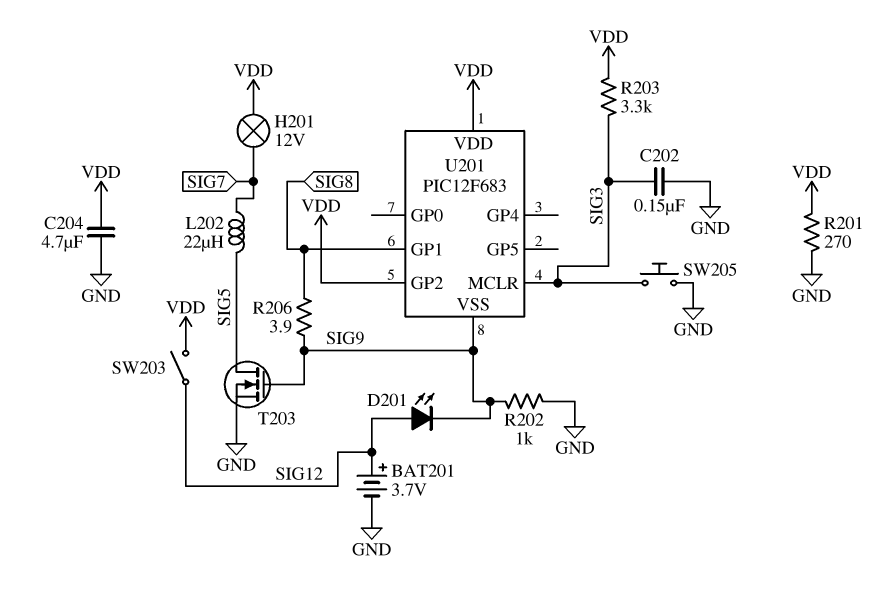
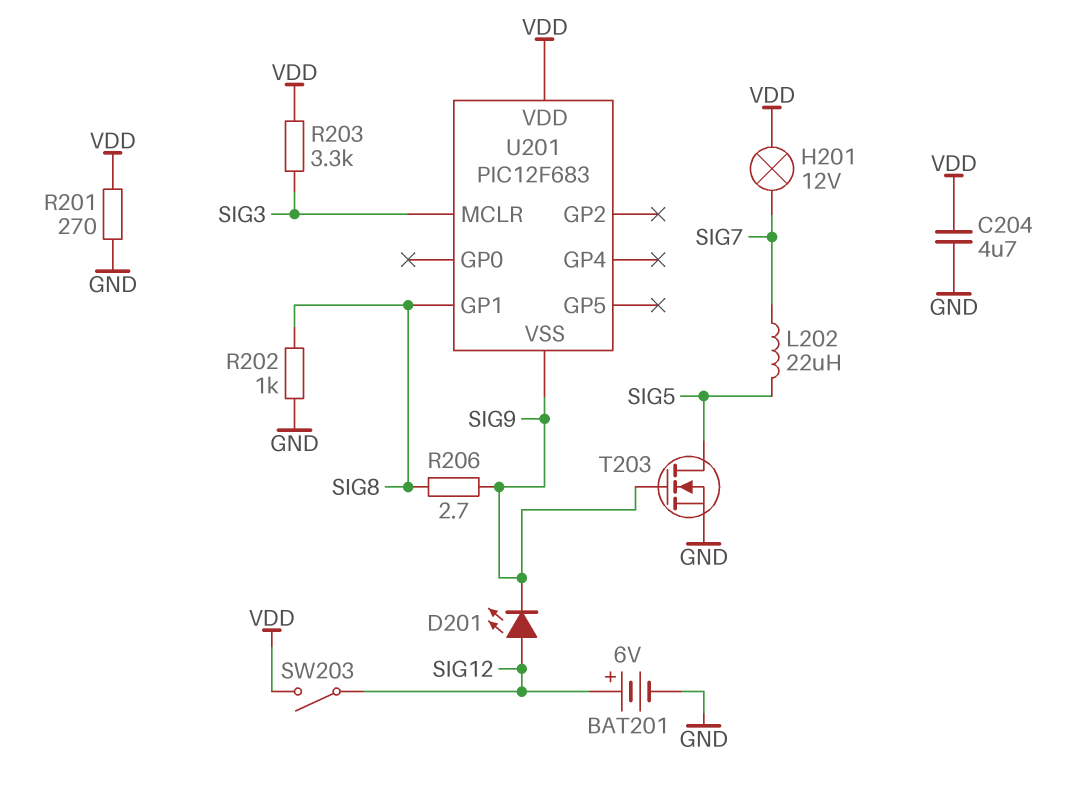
BAT201: 3.7V (plus SIG12, minus GND) -> 6V (plus SIG12, minus GND)
C202: 150nF (GND, SIG3) -> none
R202: 1k (GND, SIG9) -> 1k (GND, SIG8)
R206: 3.9 (SIG8, SIG9) -> 2.7 (SIG8, SIG9)
SW205: button (GND, SIG3) -> none
U201 pin GP2: VDD -> none

